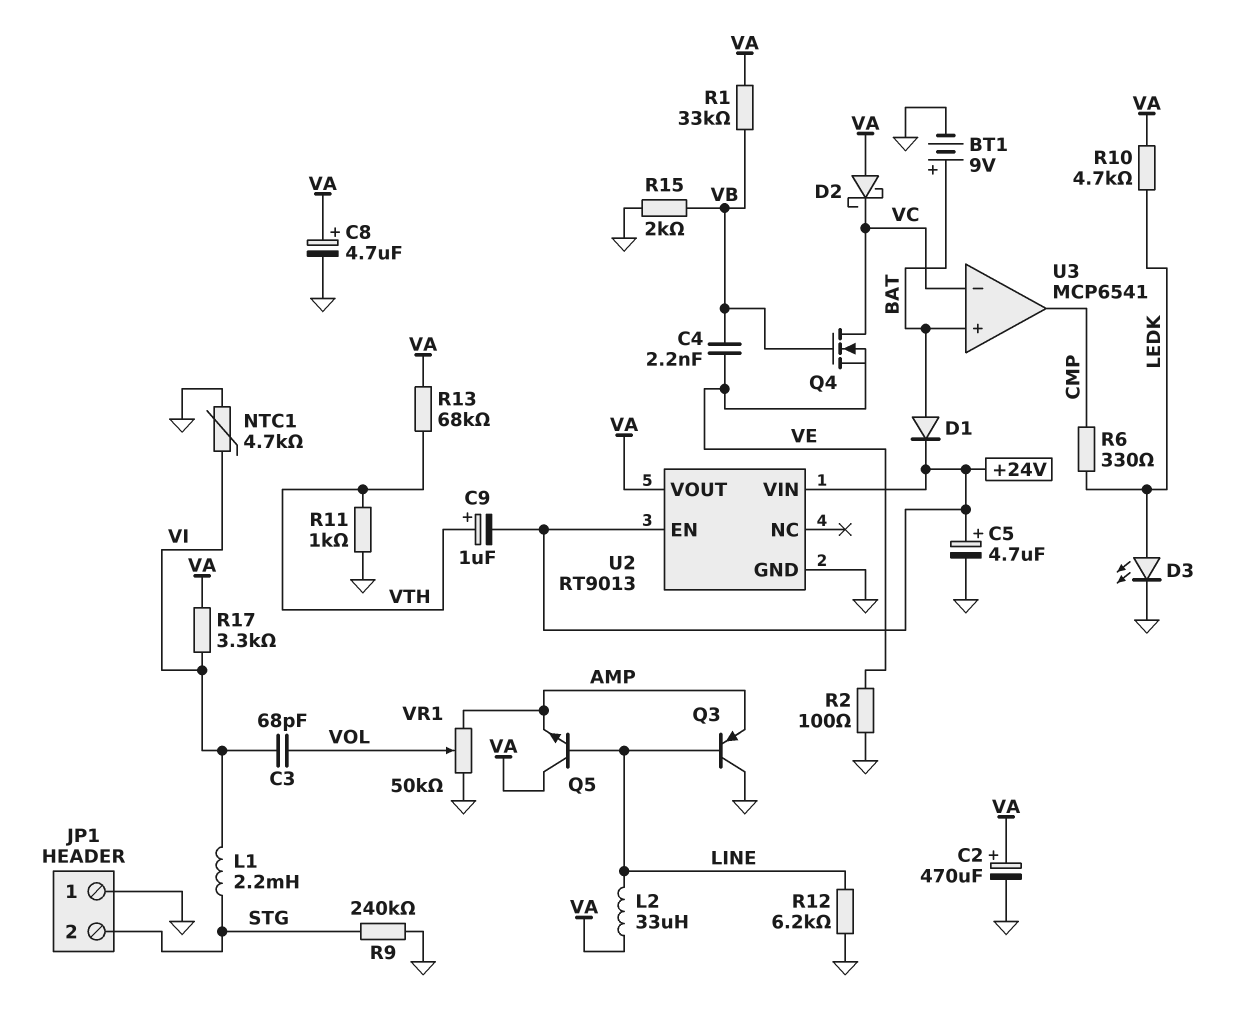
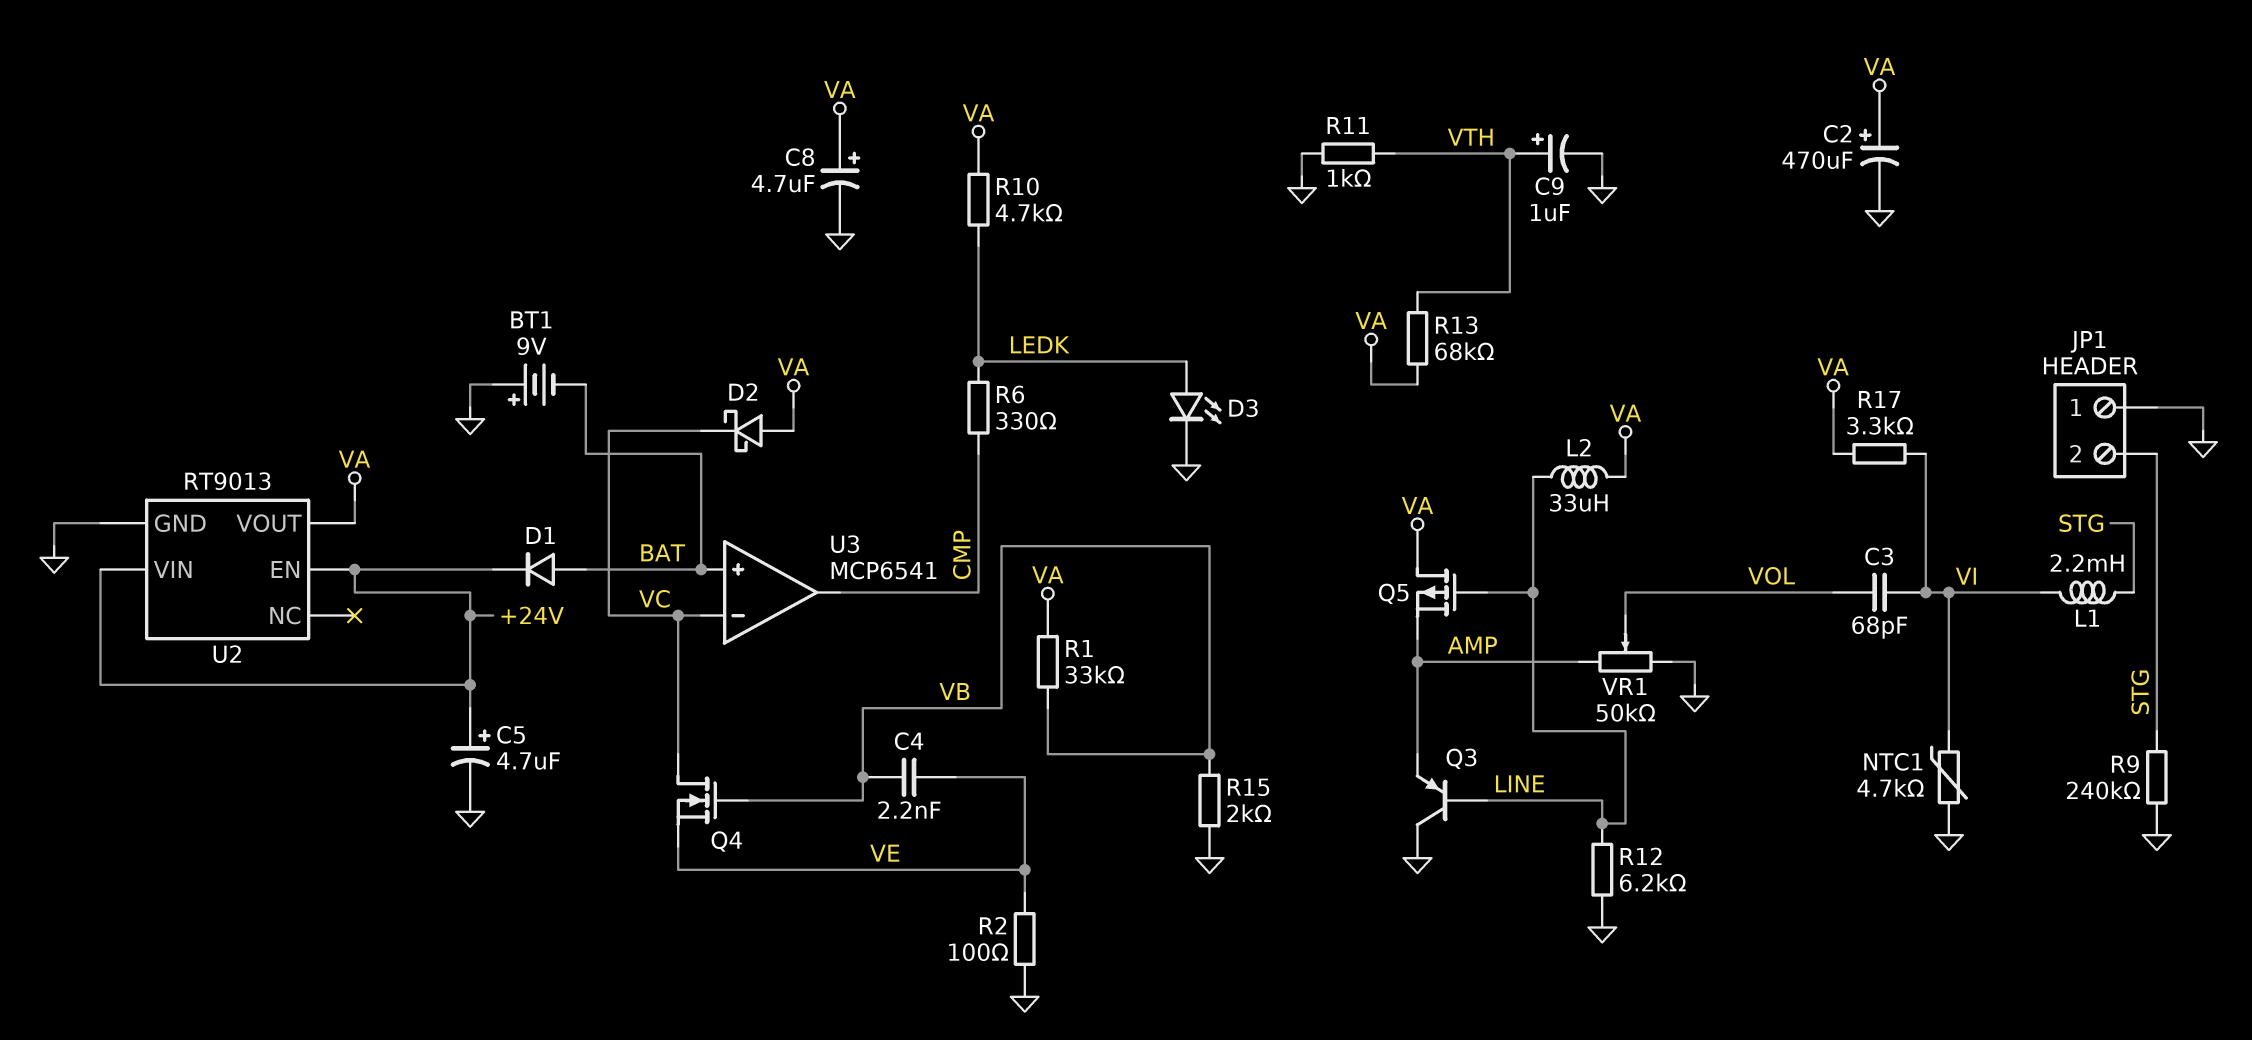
BT1: 9V (plus BAT, minus GND) -> 9V (plus GND, minus BAT)
C9: 1uF (plus VTH, minus +24V) -> 1uF (plus VTH, minus GND)
Q5: NPN (B LINE, C VA, E AMP) -> PMOS (G LINE, D VA, S AMP)

